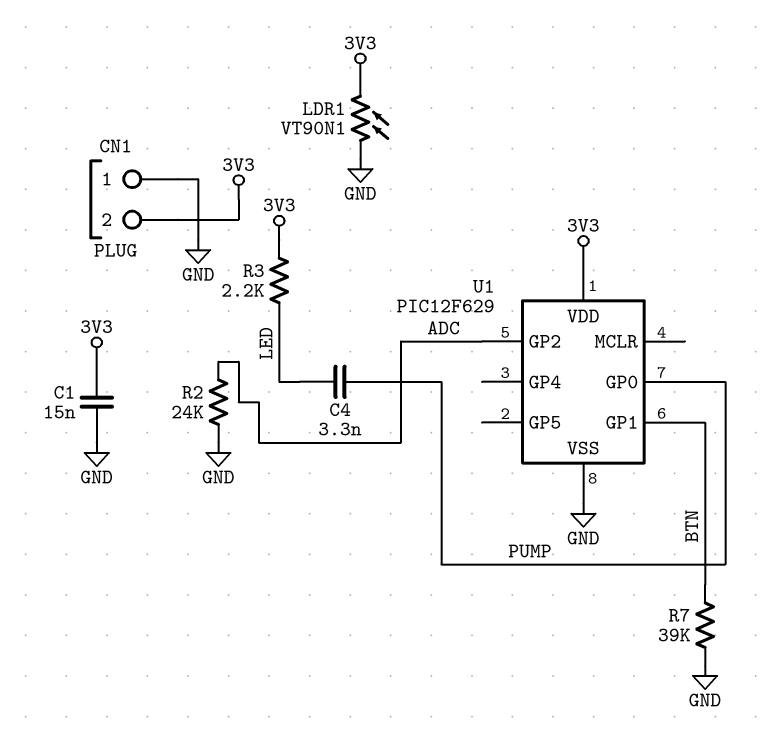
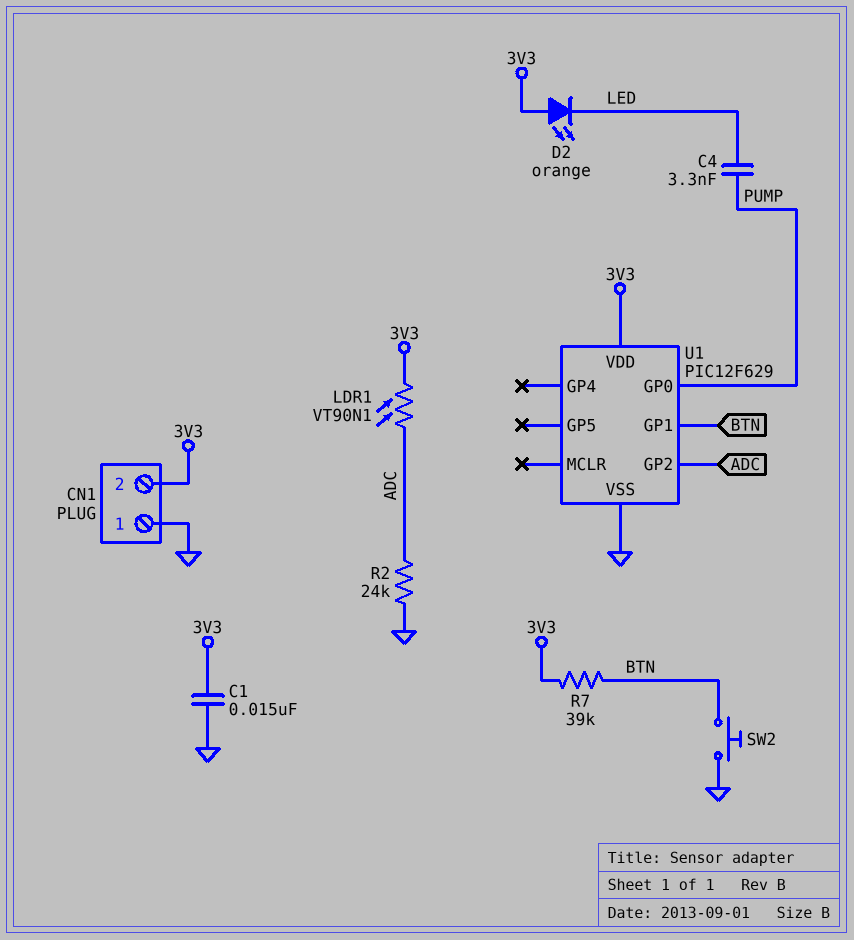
D2: none -> LED orange (A 3V3, K LED)
LDR1: VT90N1 (3V3, GND) -> VT90N1 (3V3, ADC)
R3: 2.2k (3V3, LED) -> none
R7: 39k (BTN, GND) -> 39k (3V3, BTN)
SW2: none -> button (BTN, GND)

